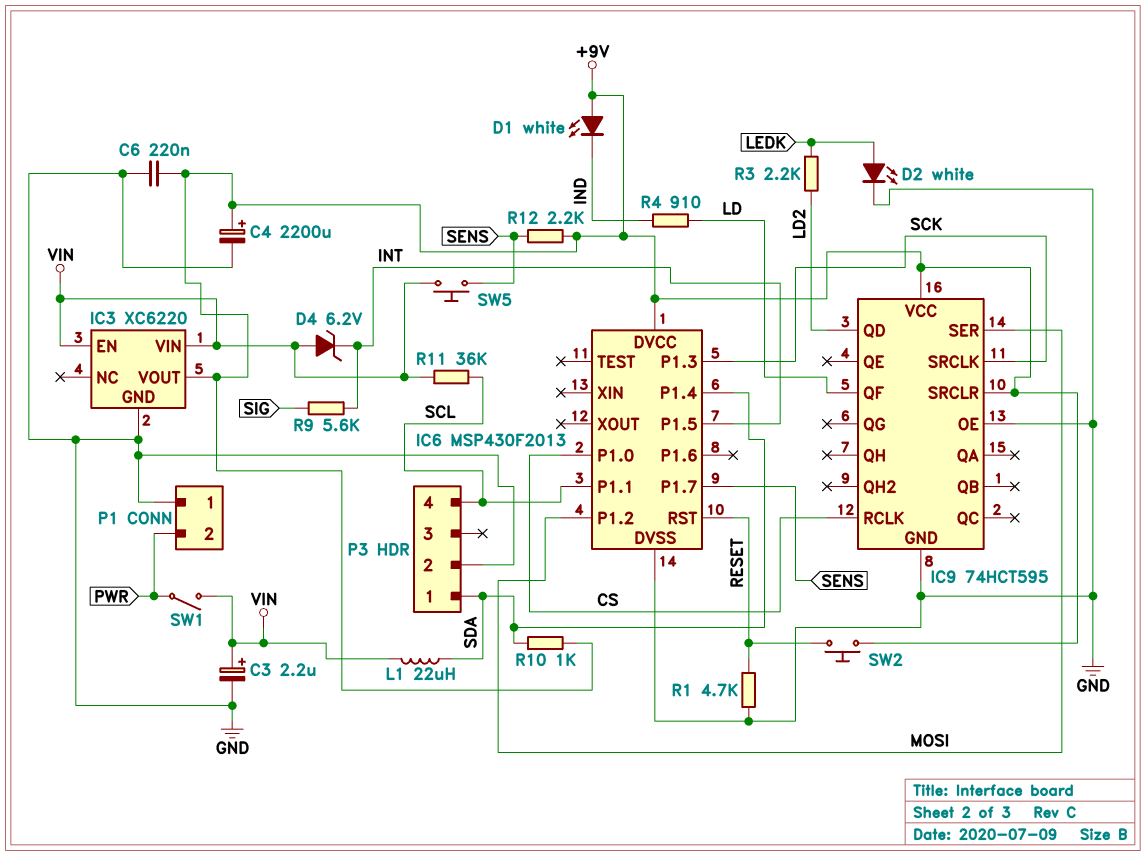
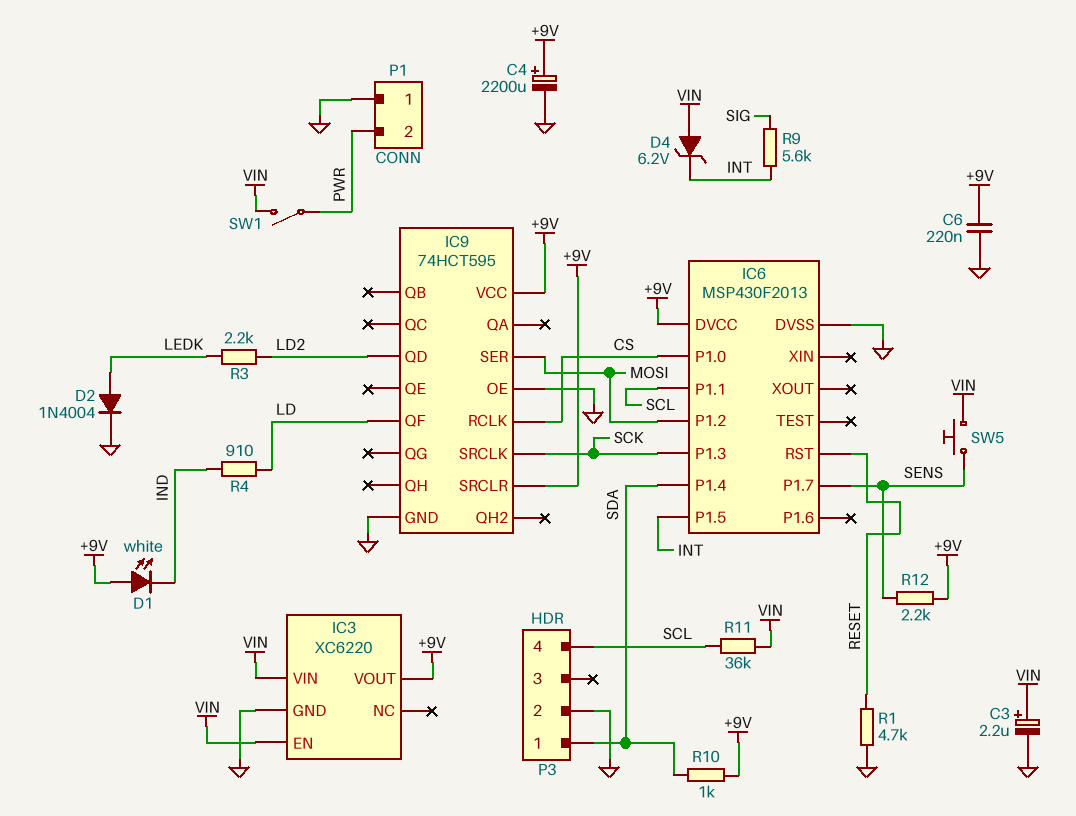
D2: LED white (A LEDK, K GND) -> diode 1N4004 (A LEDK, K GND)
L1: 22uH (SDA, VIN) -> none
SW2: button (+9V, RESET) -> none

